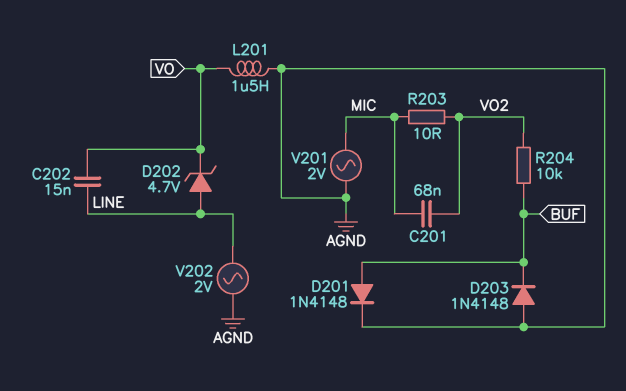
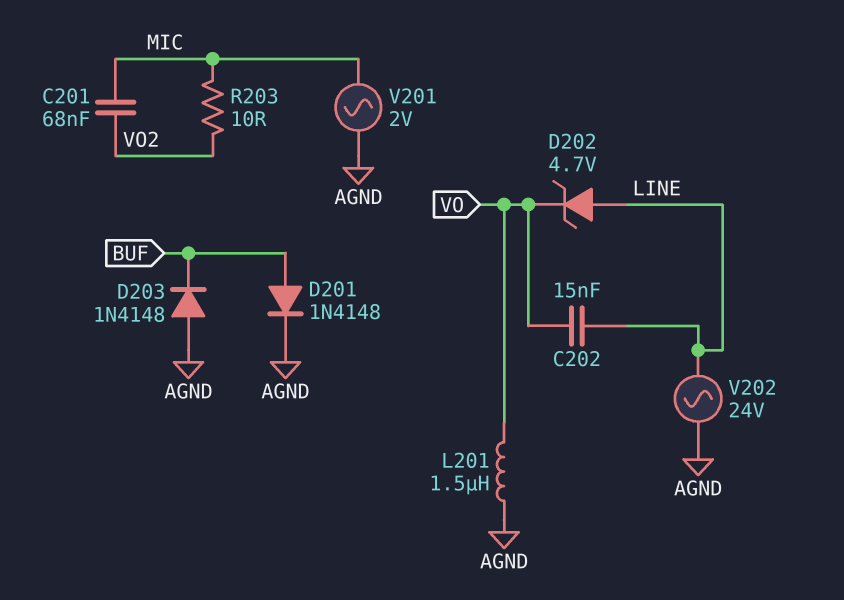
R204: 10k (BUF, VO2) -> none
V202: AC 2V (AGND, LINE) -> AC 24V (AGND, LINE)

